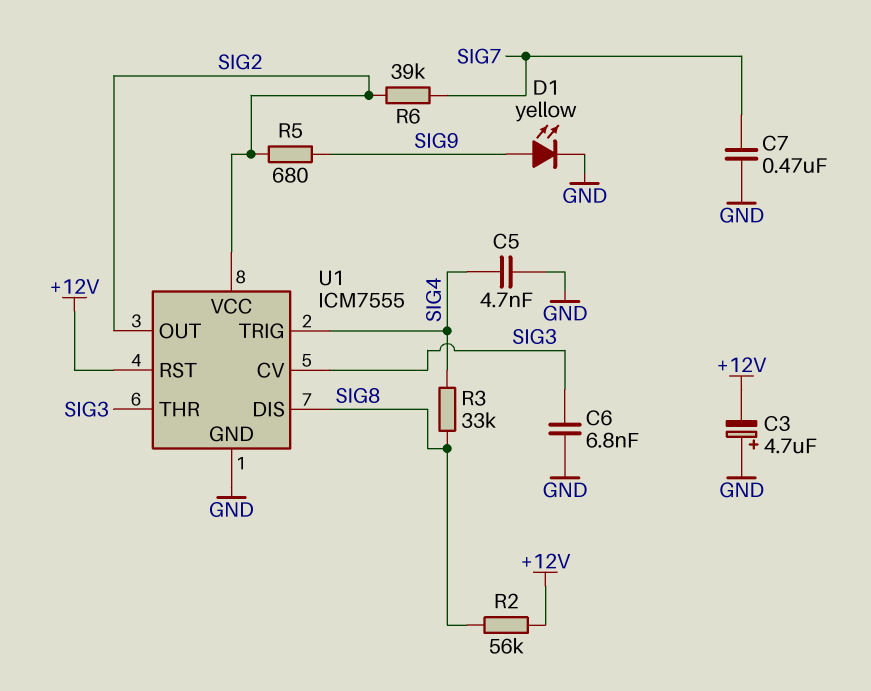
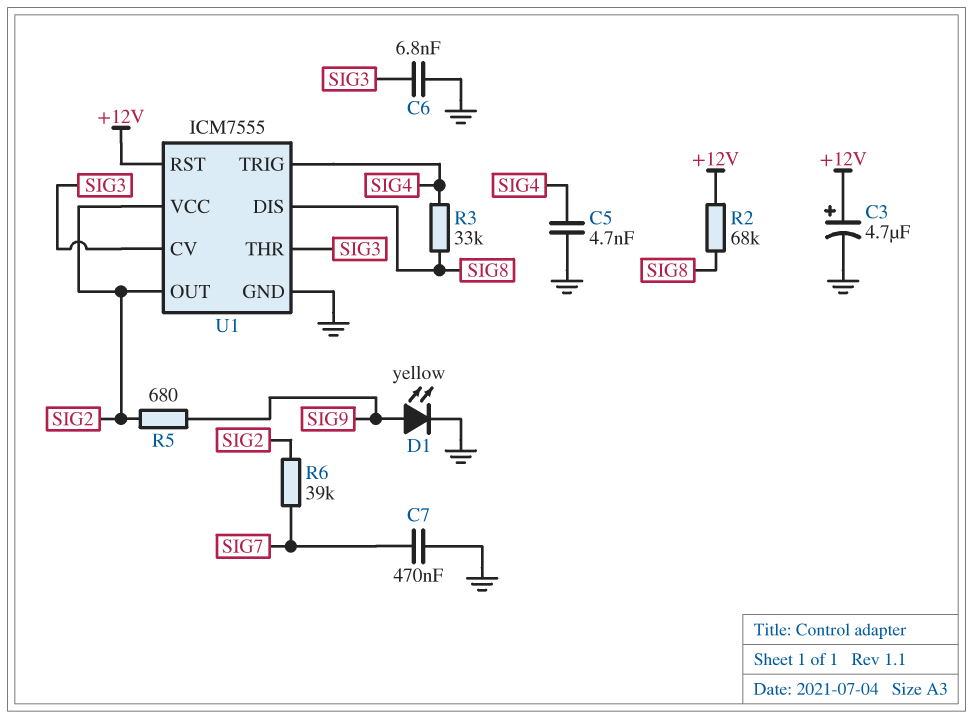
C3: 4.7uF (plus GND, minus +12V) -> 4.7uF (plus +12V, minus GND)
R2: 56k (+12V, SIG8) -> 68k (+12V, SIG8)

